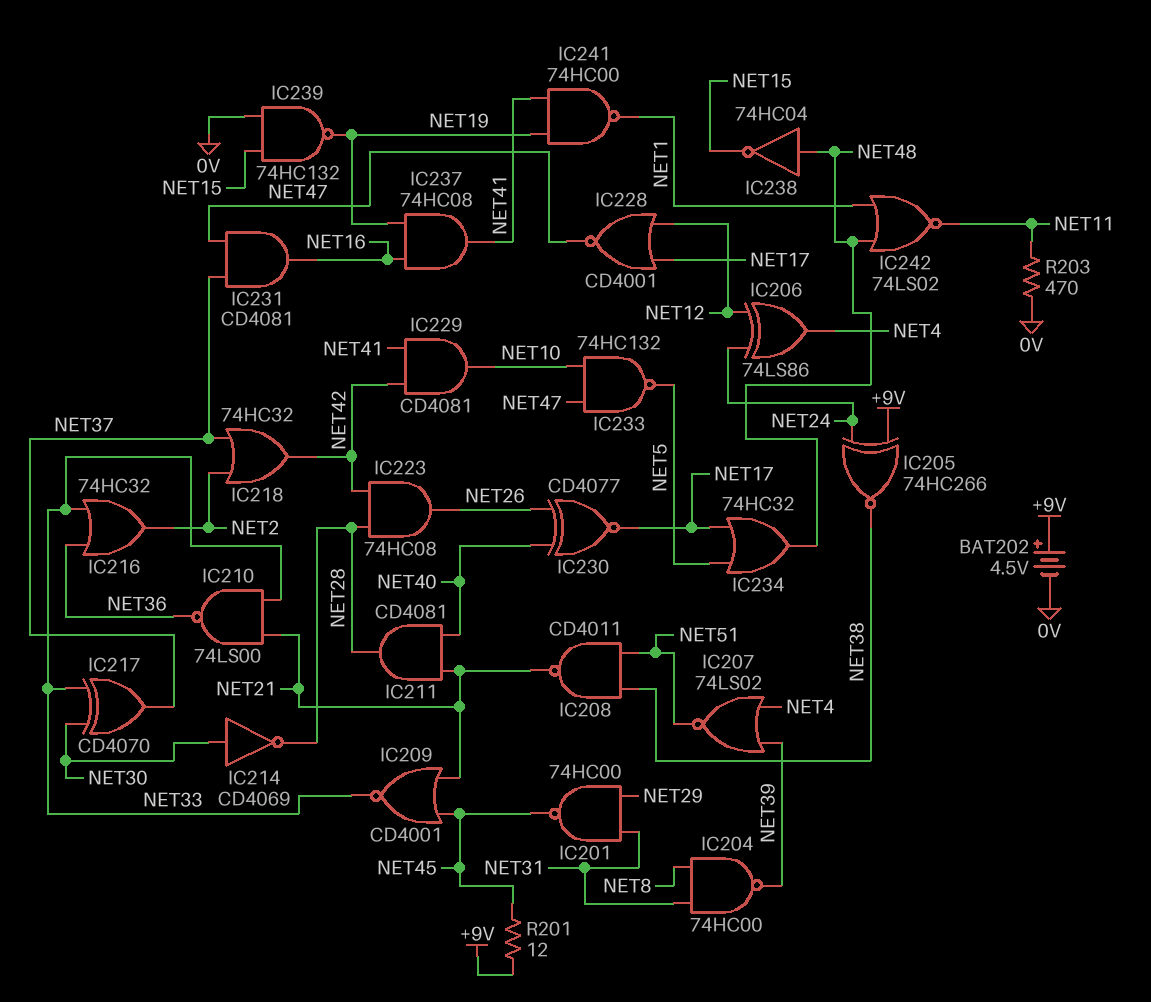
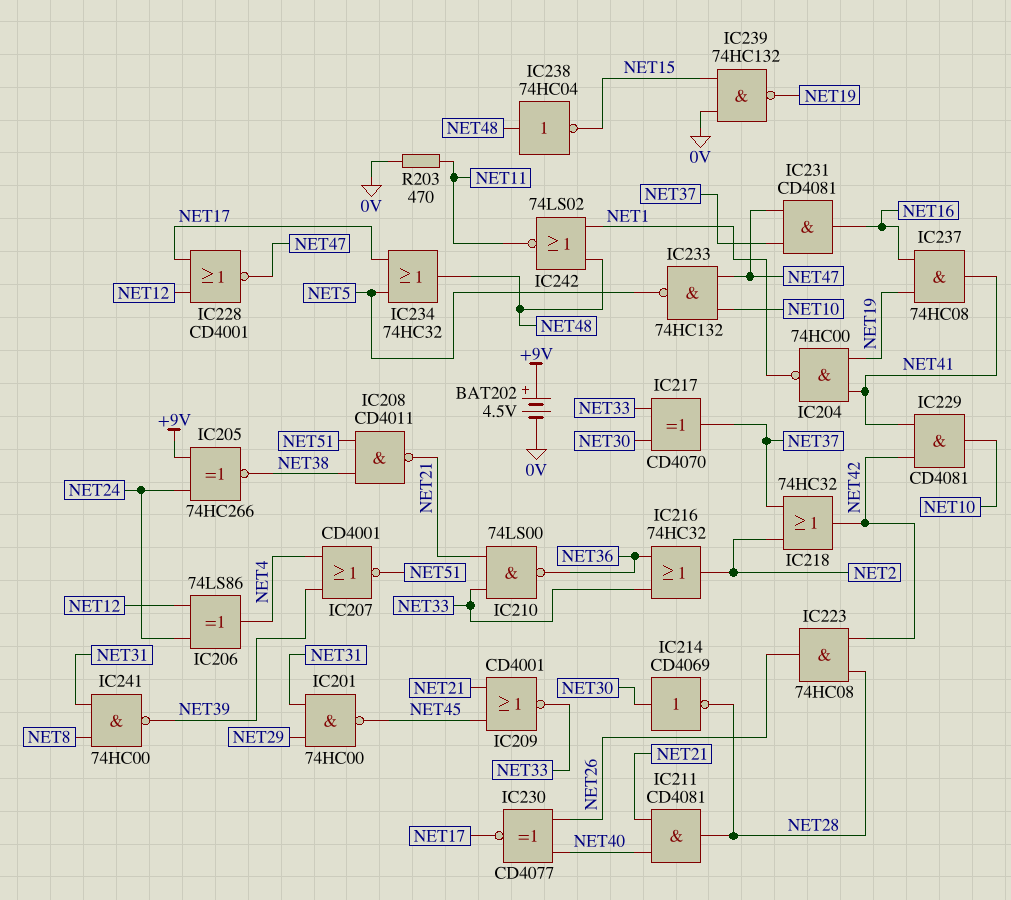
IC204: NAND 74HC00 (in NET8, in NET31, out NET39) -> NAND 74HC00 (in NET19, in NET41, out NET1)
IC207: NOR 74LS02 (in NET4, in NET39, out NET51) -> NOR CD4001 (in NET4, in NET39, out NET51)
IC241: NAND 74HC00 (in NET19, in NET41, out NET1) -> NAND 74HC00 (in NET8, in NET31, out NET39)
R201: 12 (+9V, NET45) -> none

